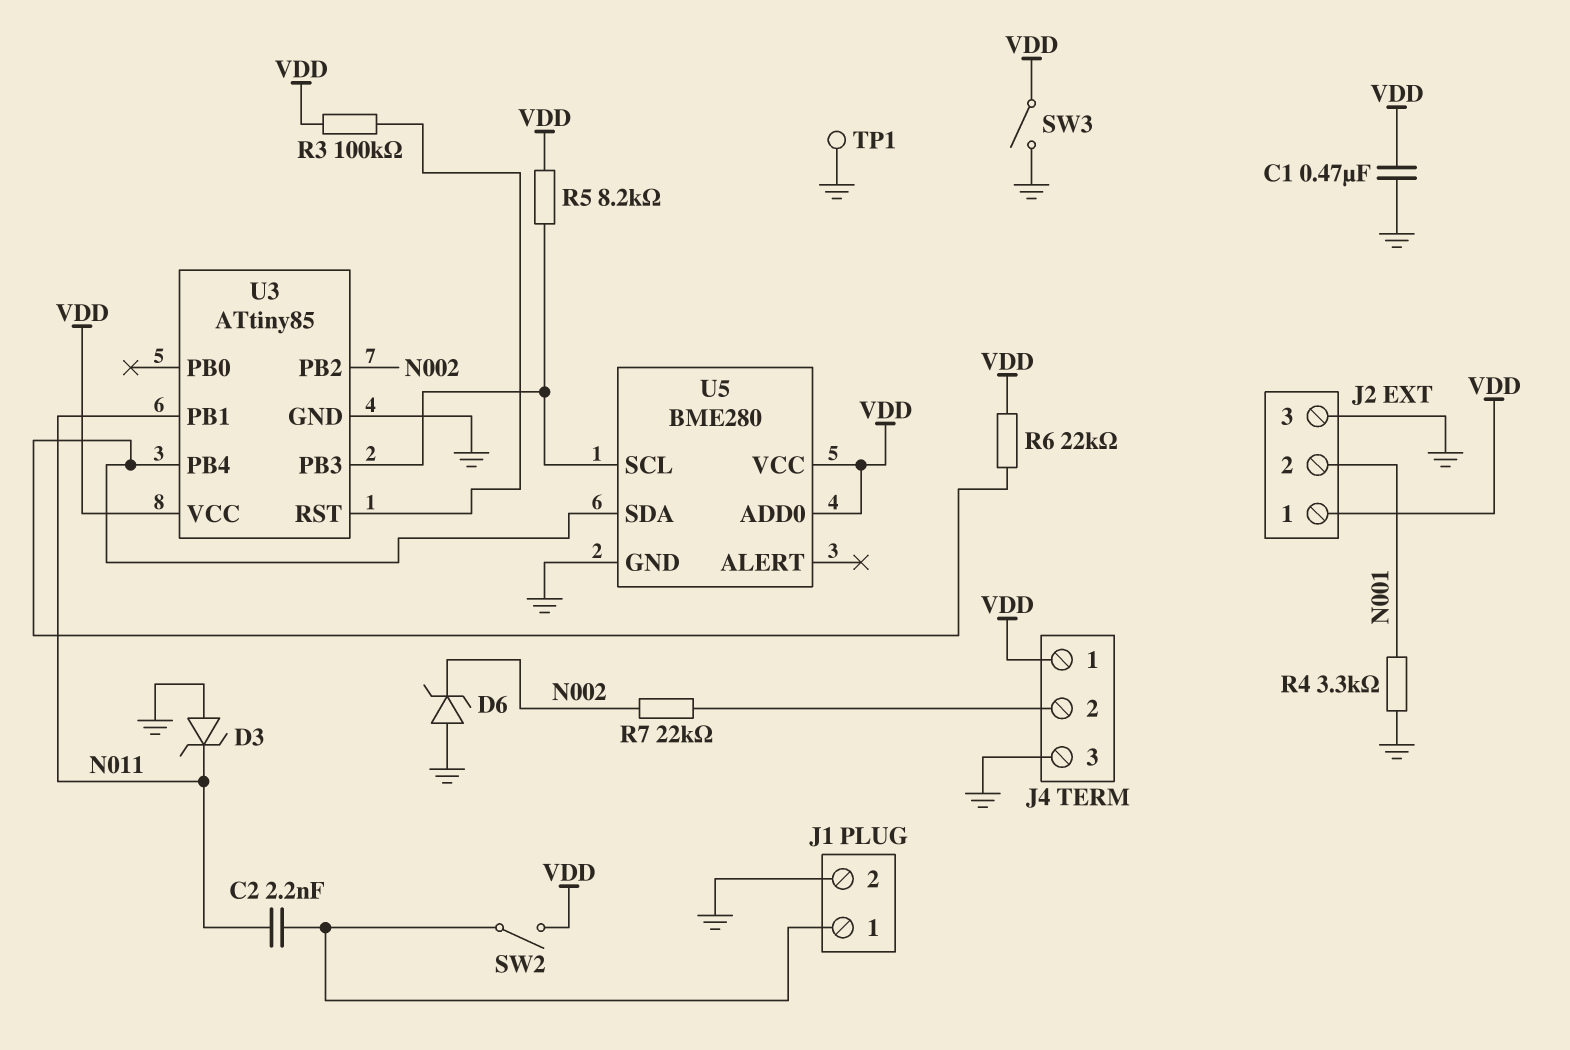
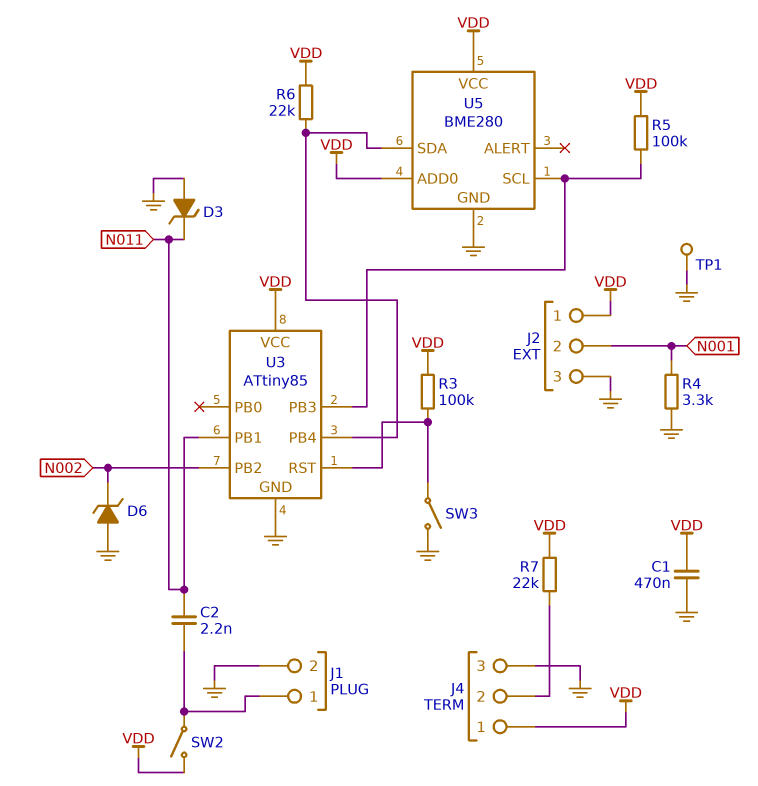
R5: 8.2k (U3/PB3, VDD) -> 100k (U3/PB3, VDD)
R7: 22k (J4/2, N002) -> 22k (J4/2, VDD)
SW3: switch (GND, VDD) -> switch (GND, U3/RST)

